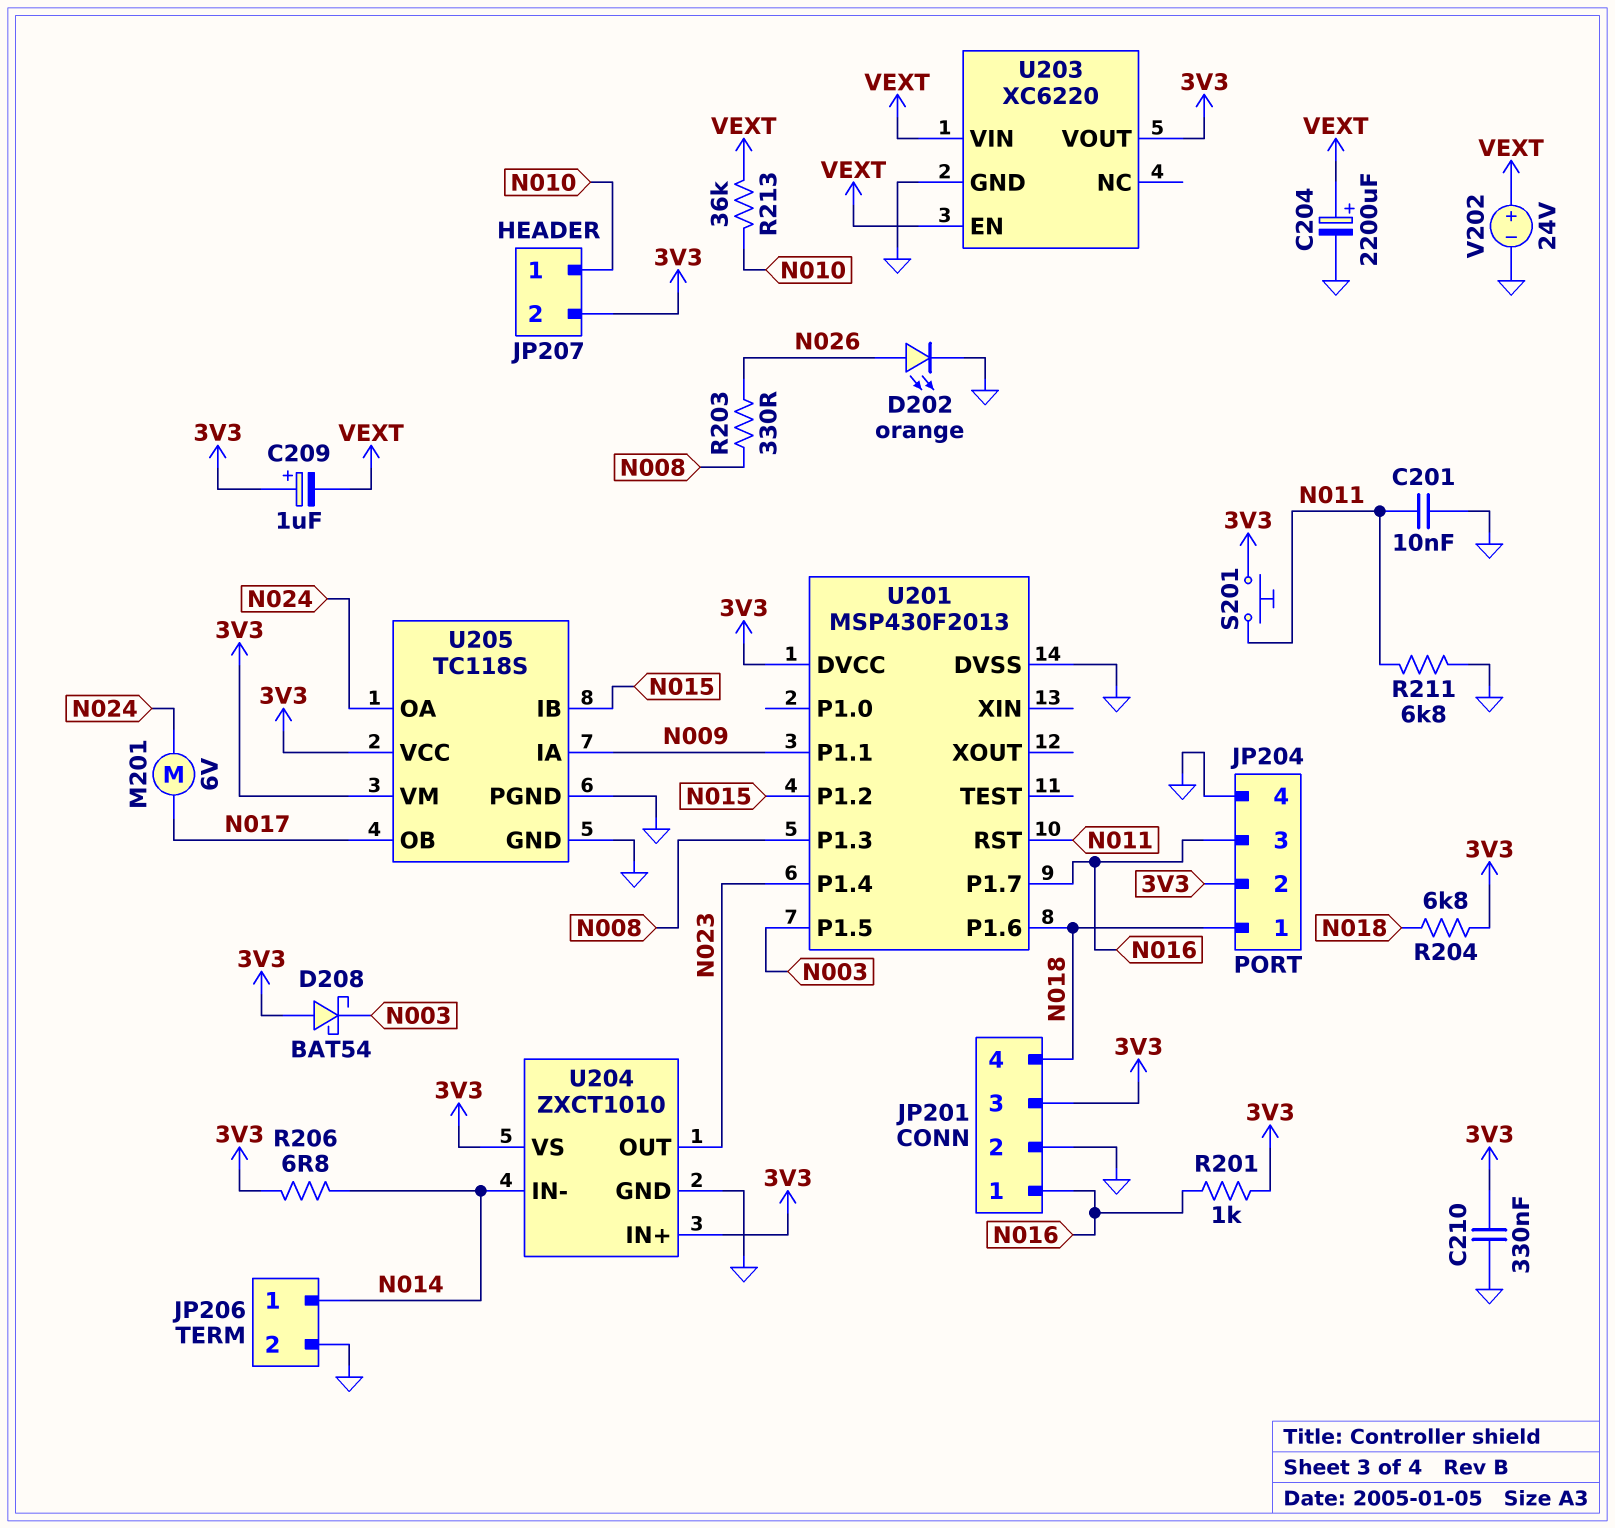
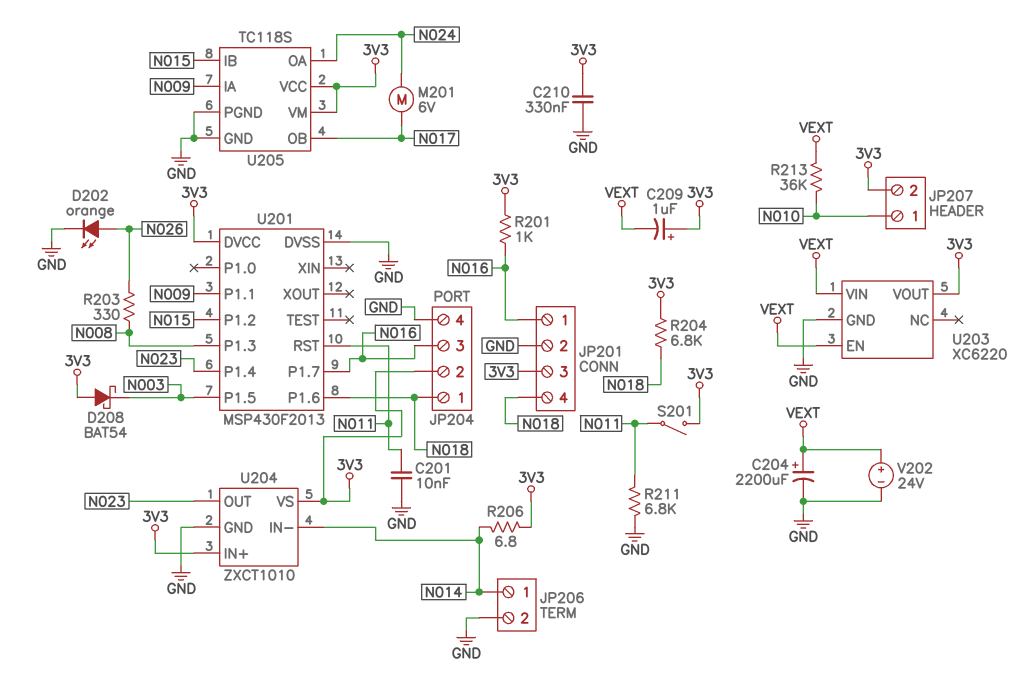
S201: button (3V3, N011) -> switch (3V3, N011)

